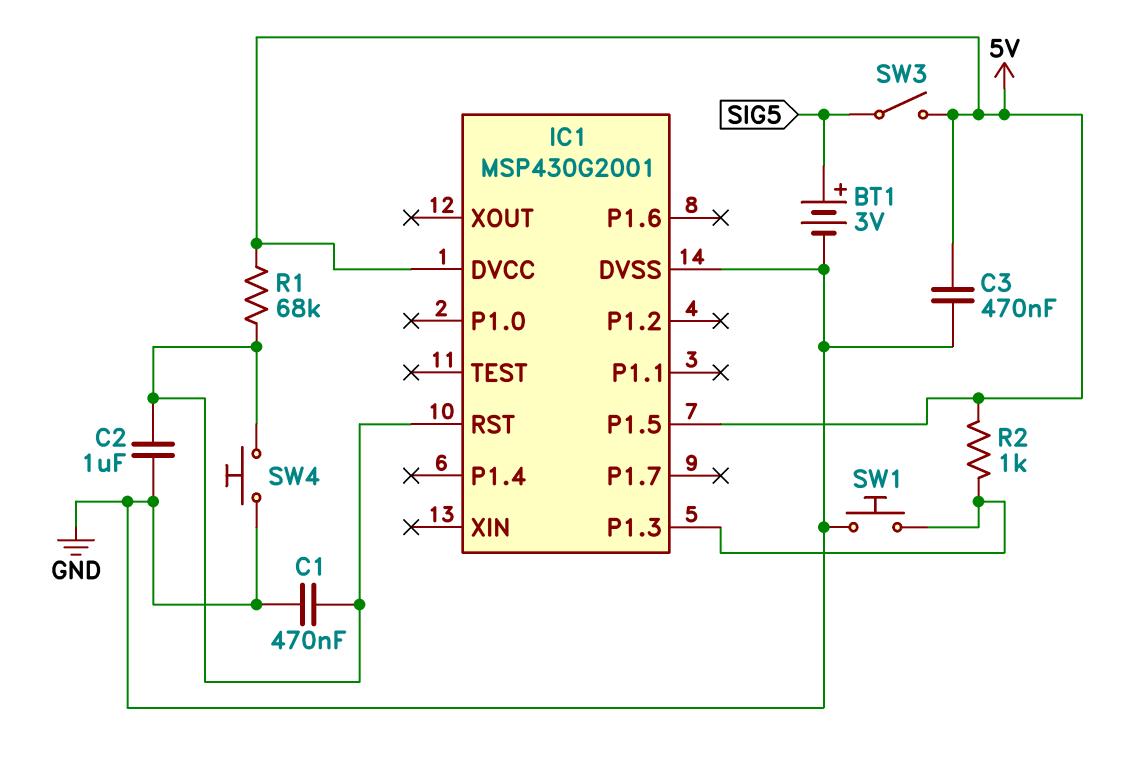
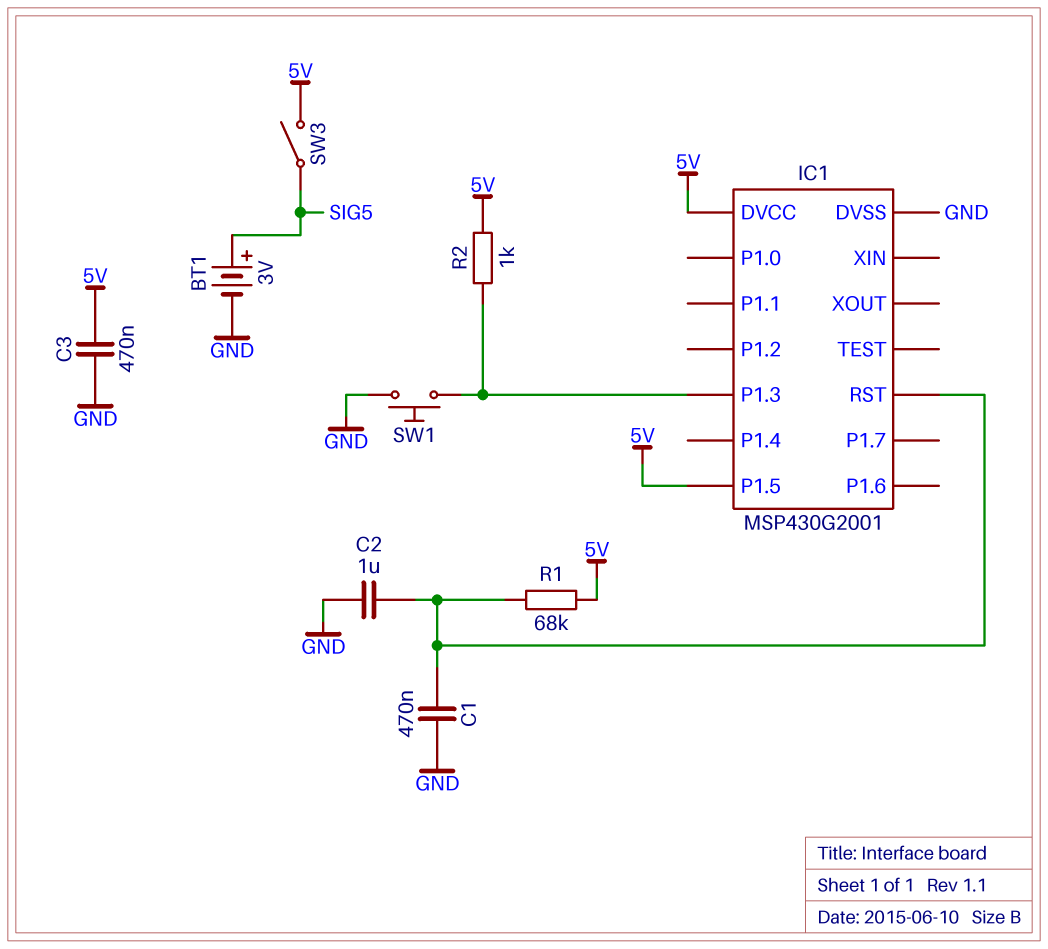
SW4: button (GND, IC1/RST) -> none

